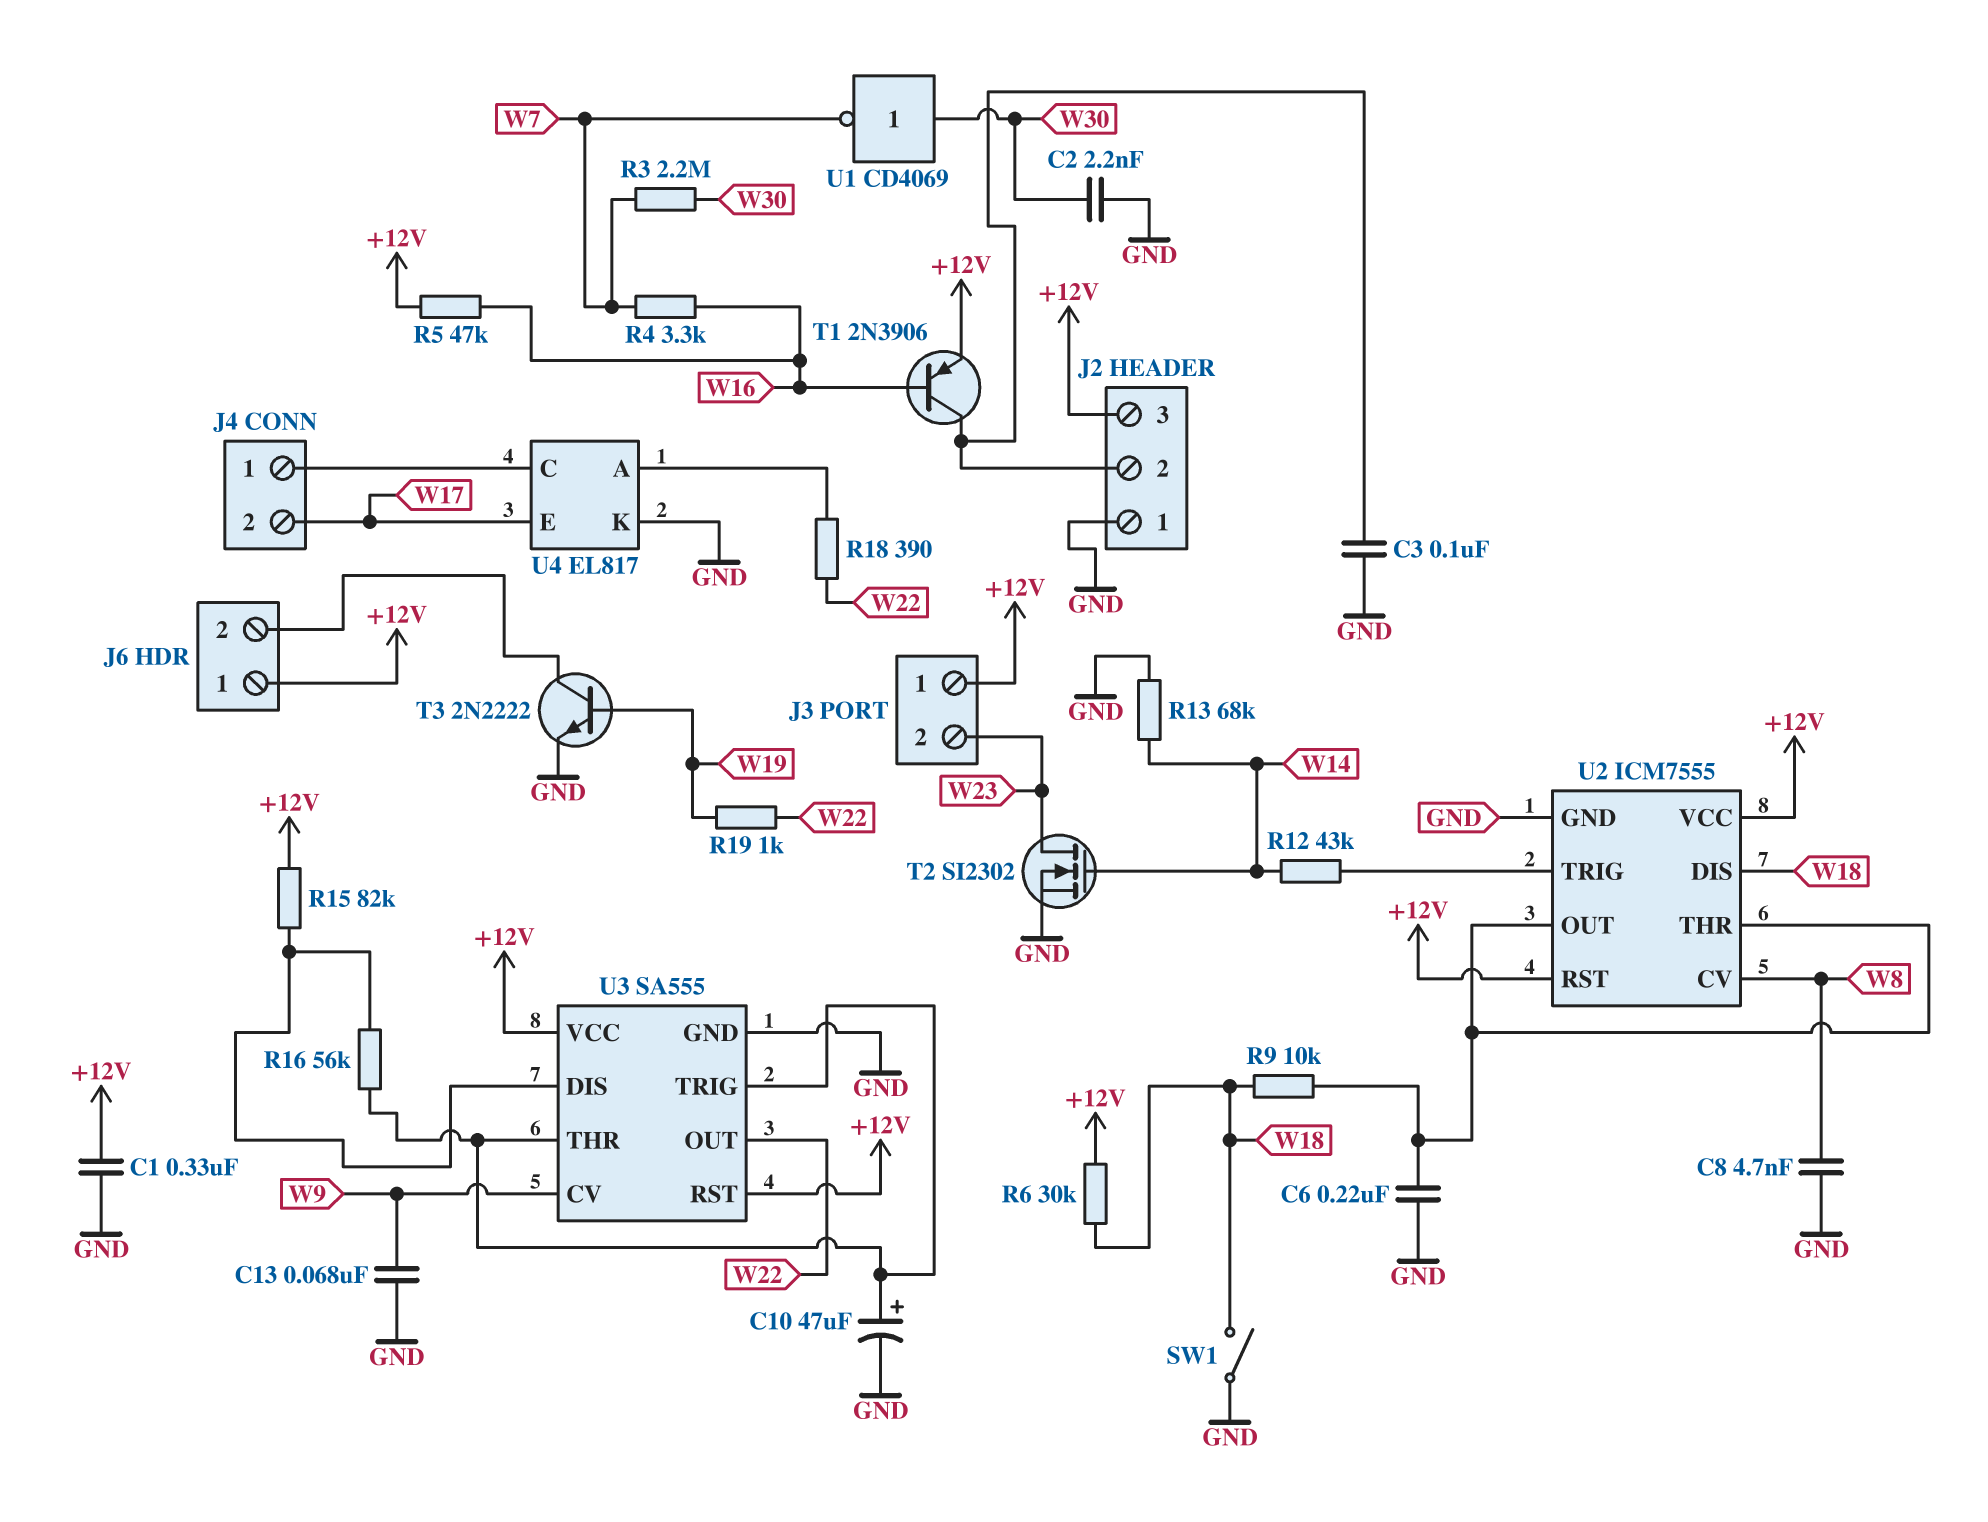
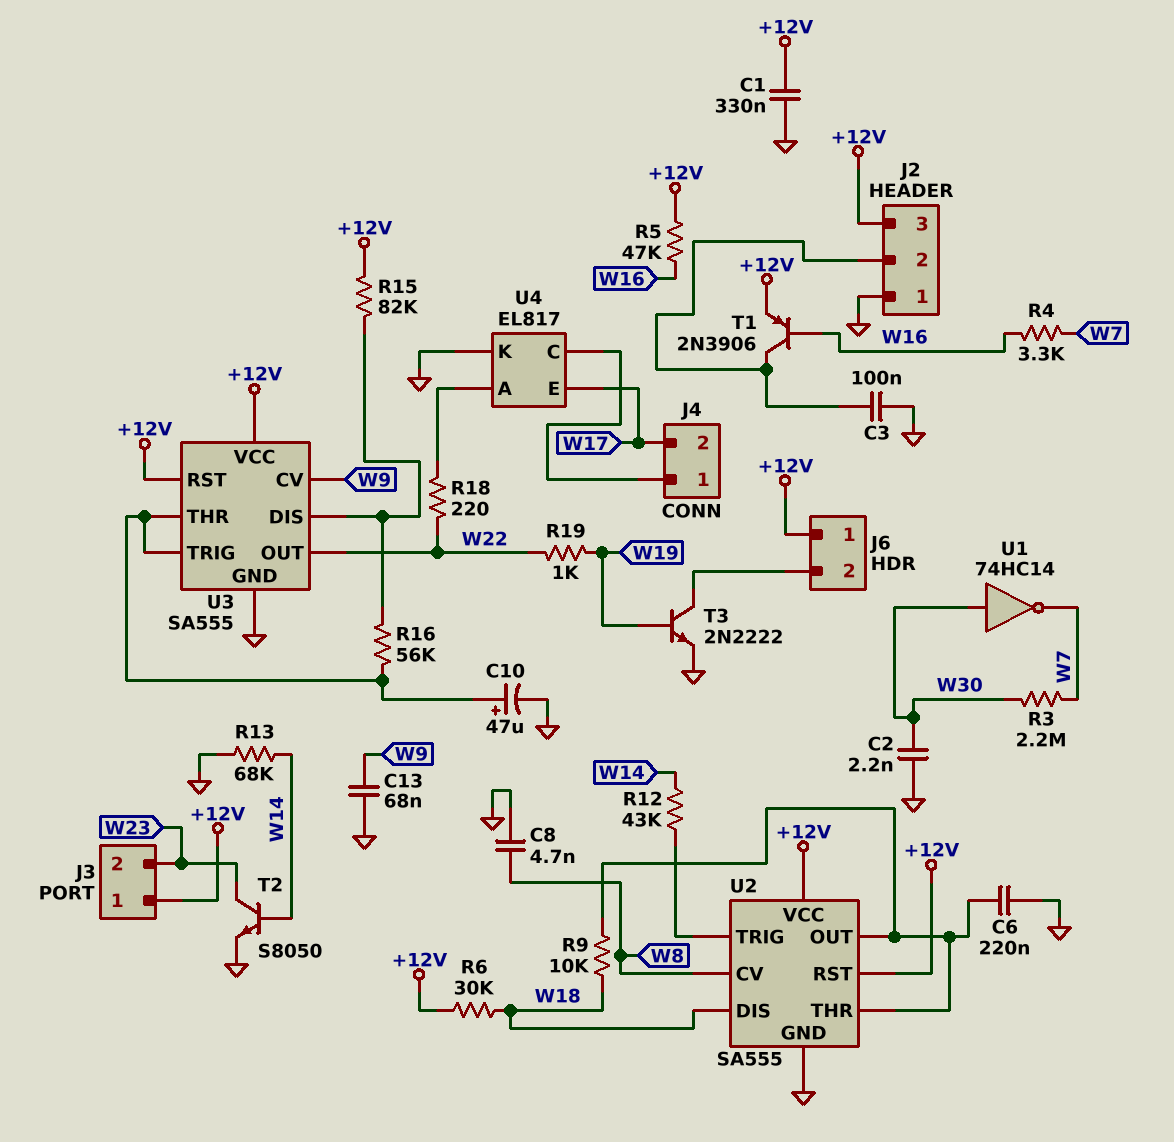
R18: 390 (U4/A, W22) -> 220 (U4/A, W22)
SW1: switch (GND, W18) -> none
T2: NMOS SI2302 (G W14, D W23, S GND) -> NPN S8050 (B W14, C W23, E GND)
U1: NOT CD4069 (in W30, out W7) -> NOT 74HC14 (in W30, out W7)
U2: ICM7555 -> SA555

